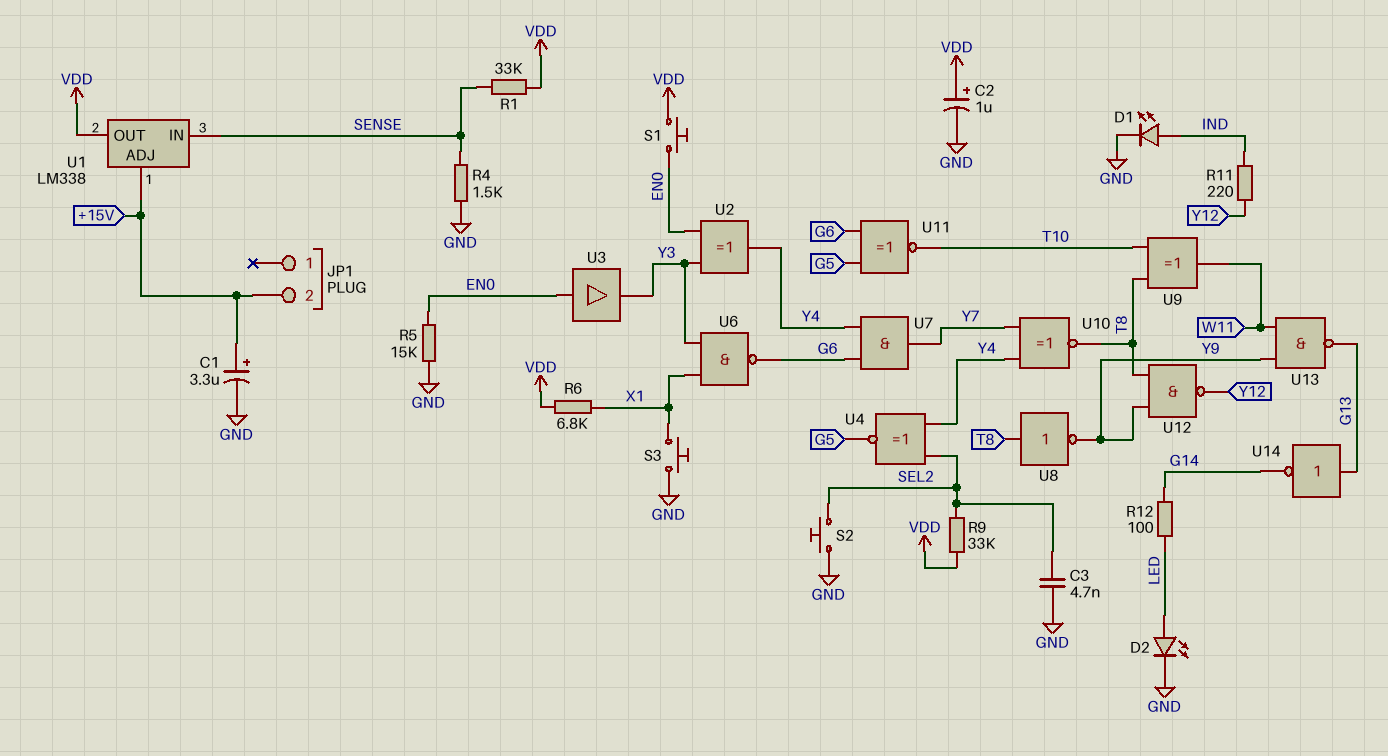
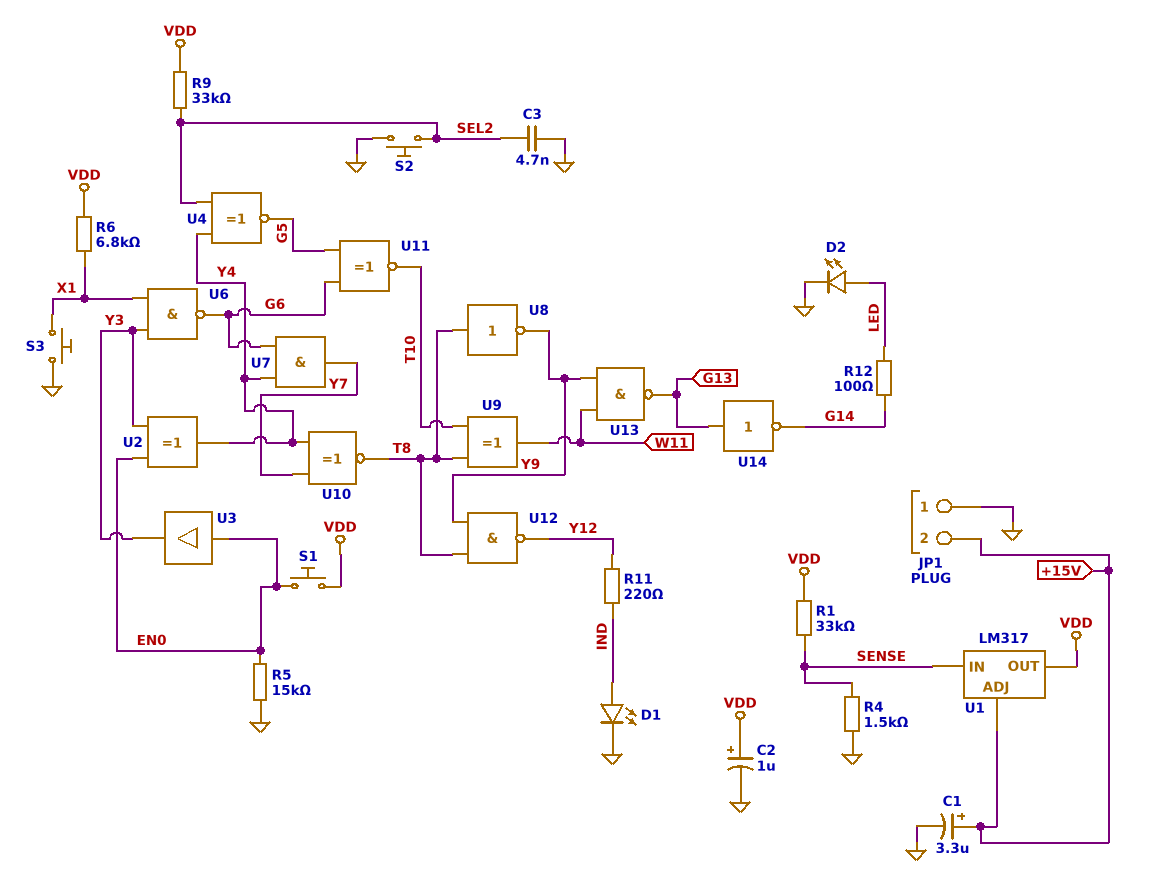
JP1 pin 1: none -> GND
U1: LM338 -> LM317

